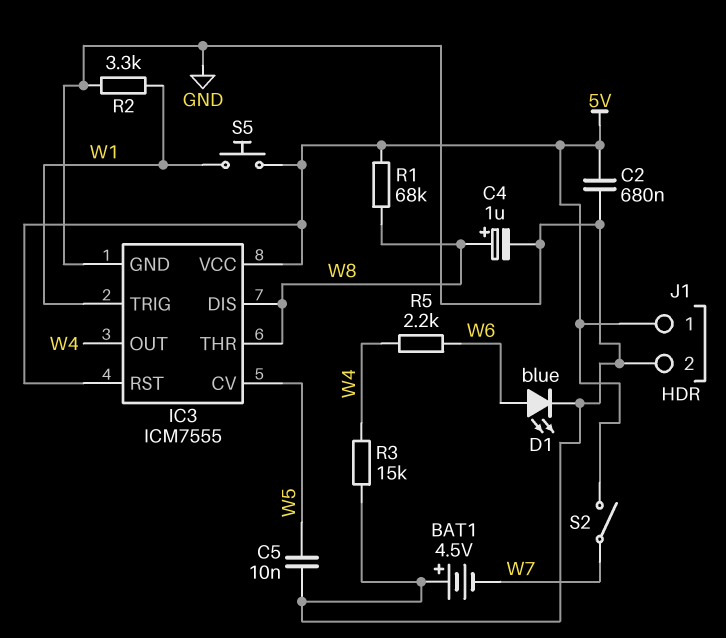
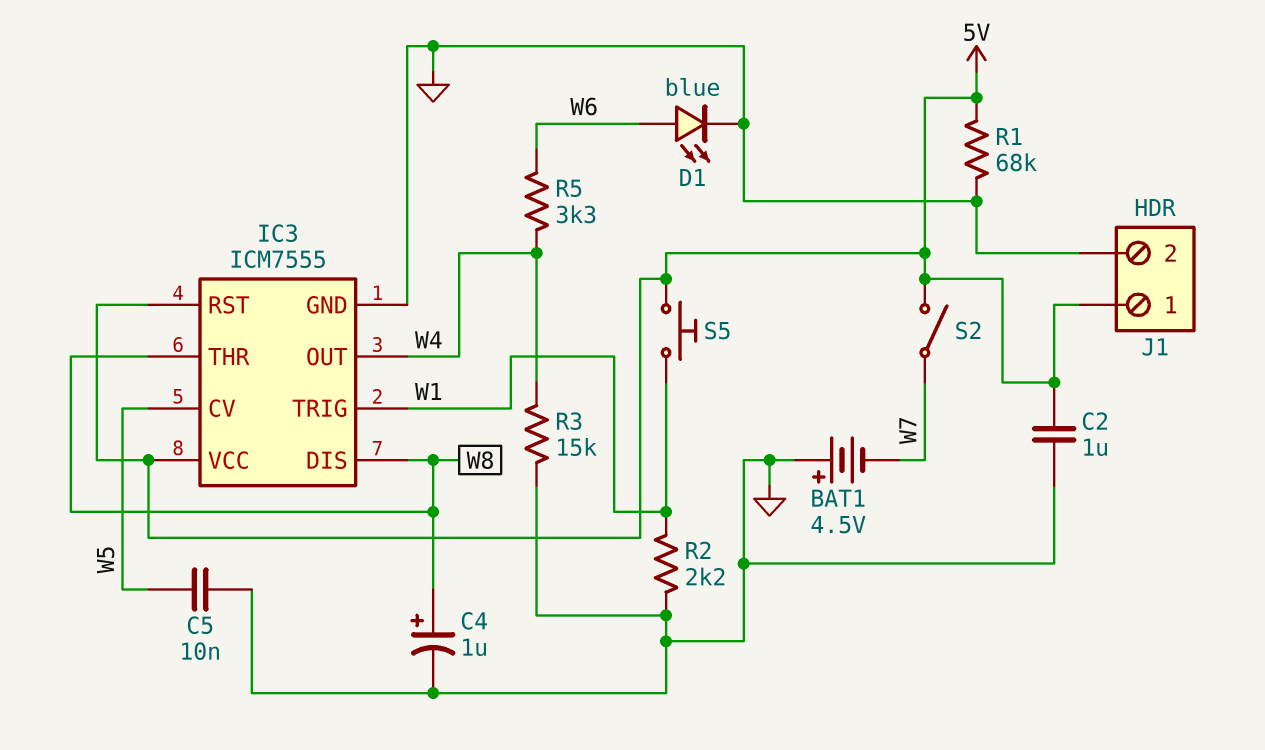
C2: 680nF (5V, GND) -> 1uF (5V, GND)
R1: 68k (5V, W8) -> 68k (5V, GND)
R2: 3.3k (GND, W1) -> 2.2k (GND, W1)
R5: 2.2k (W4, W6) -> 3.3k (W4, W6)

